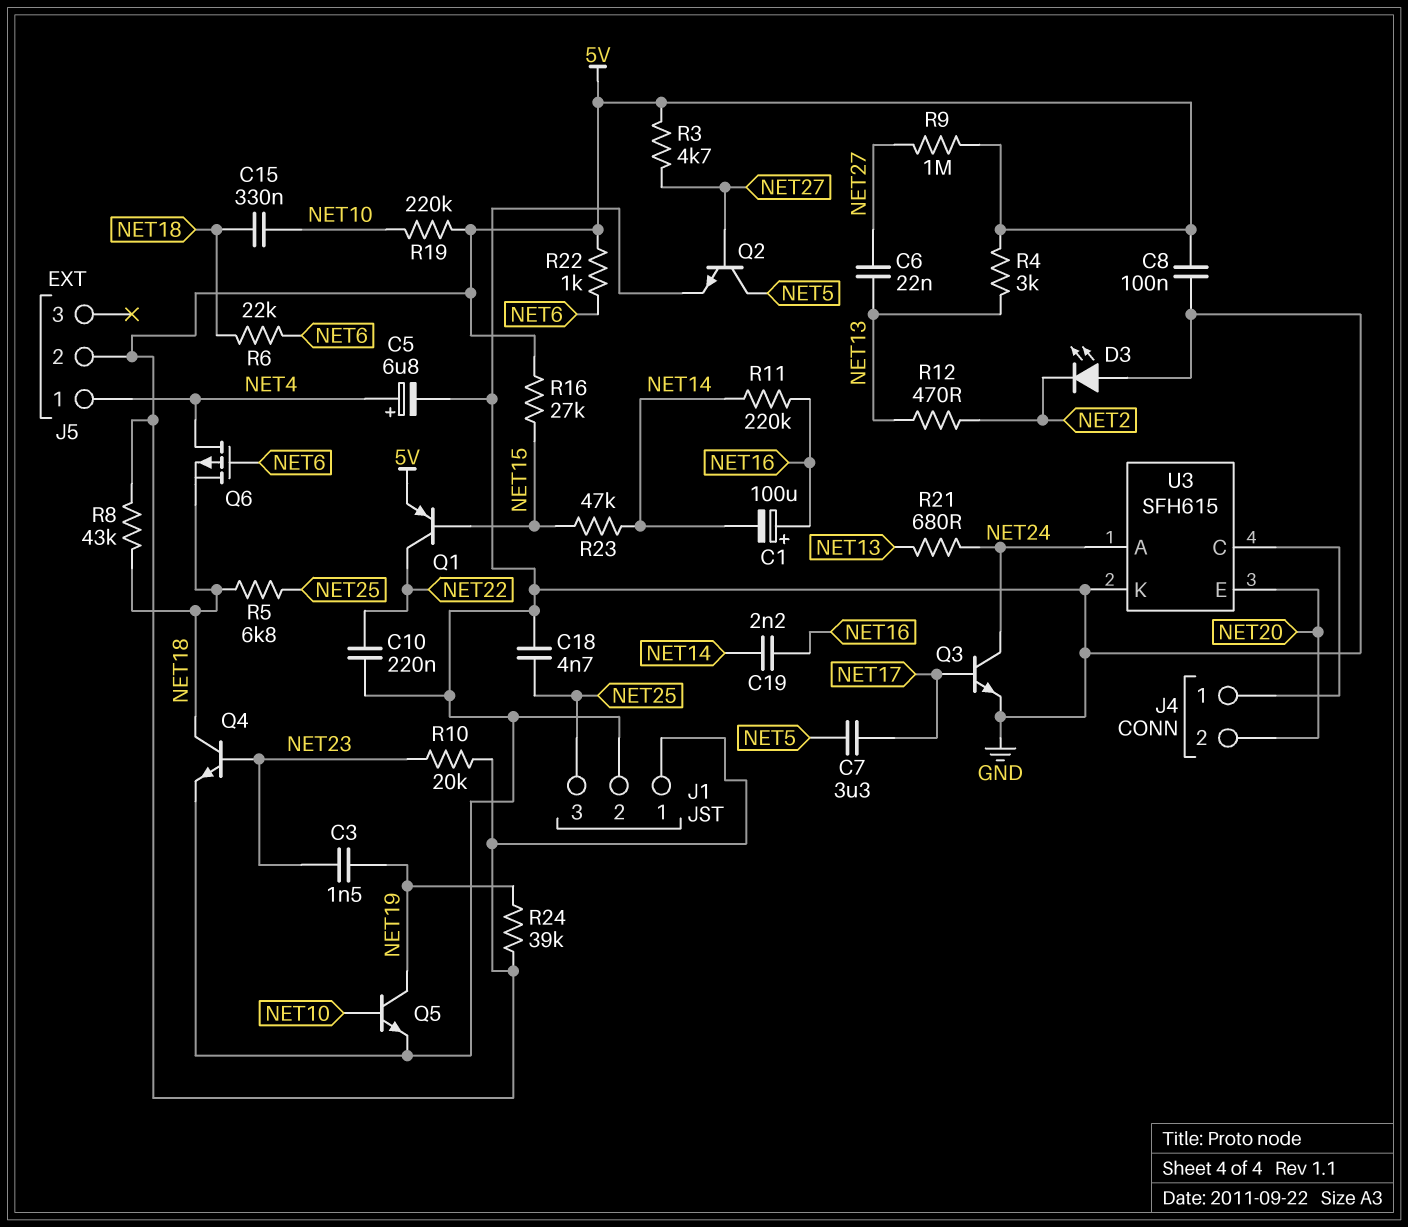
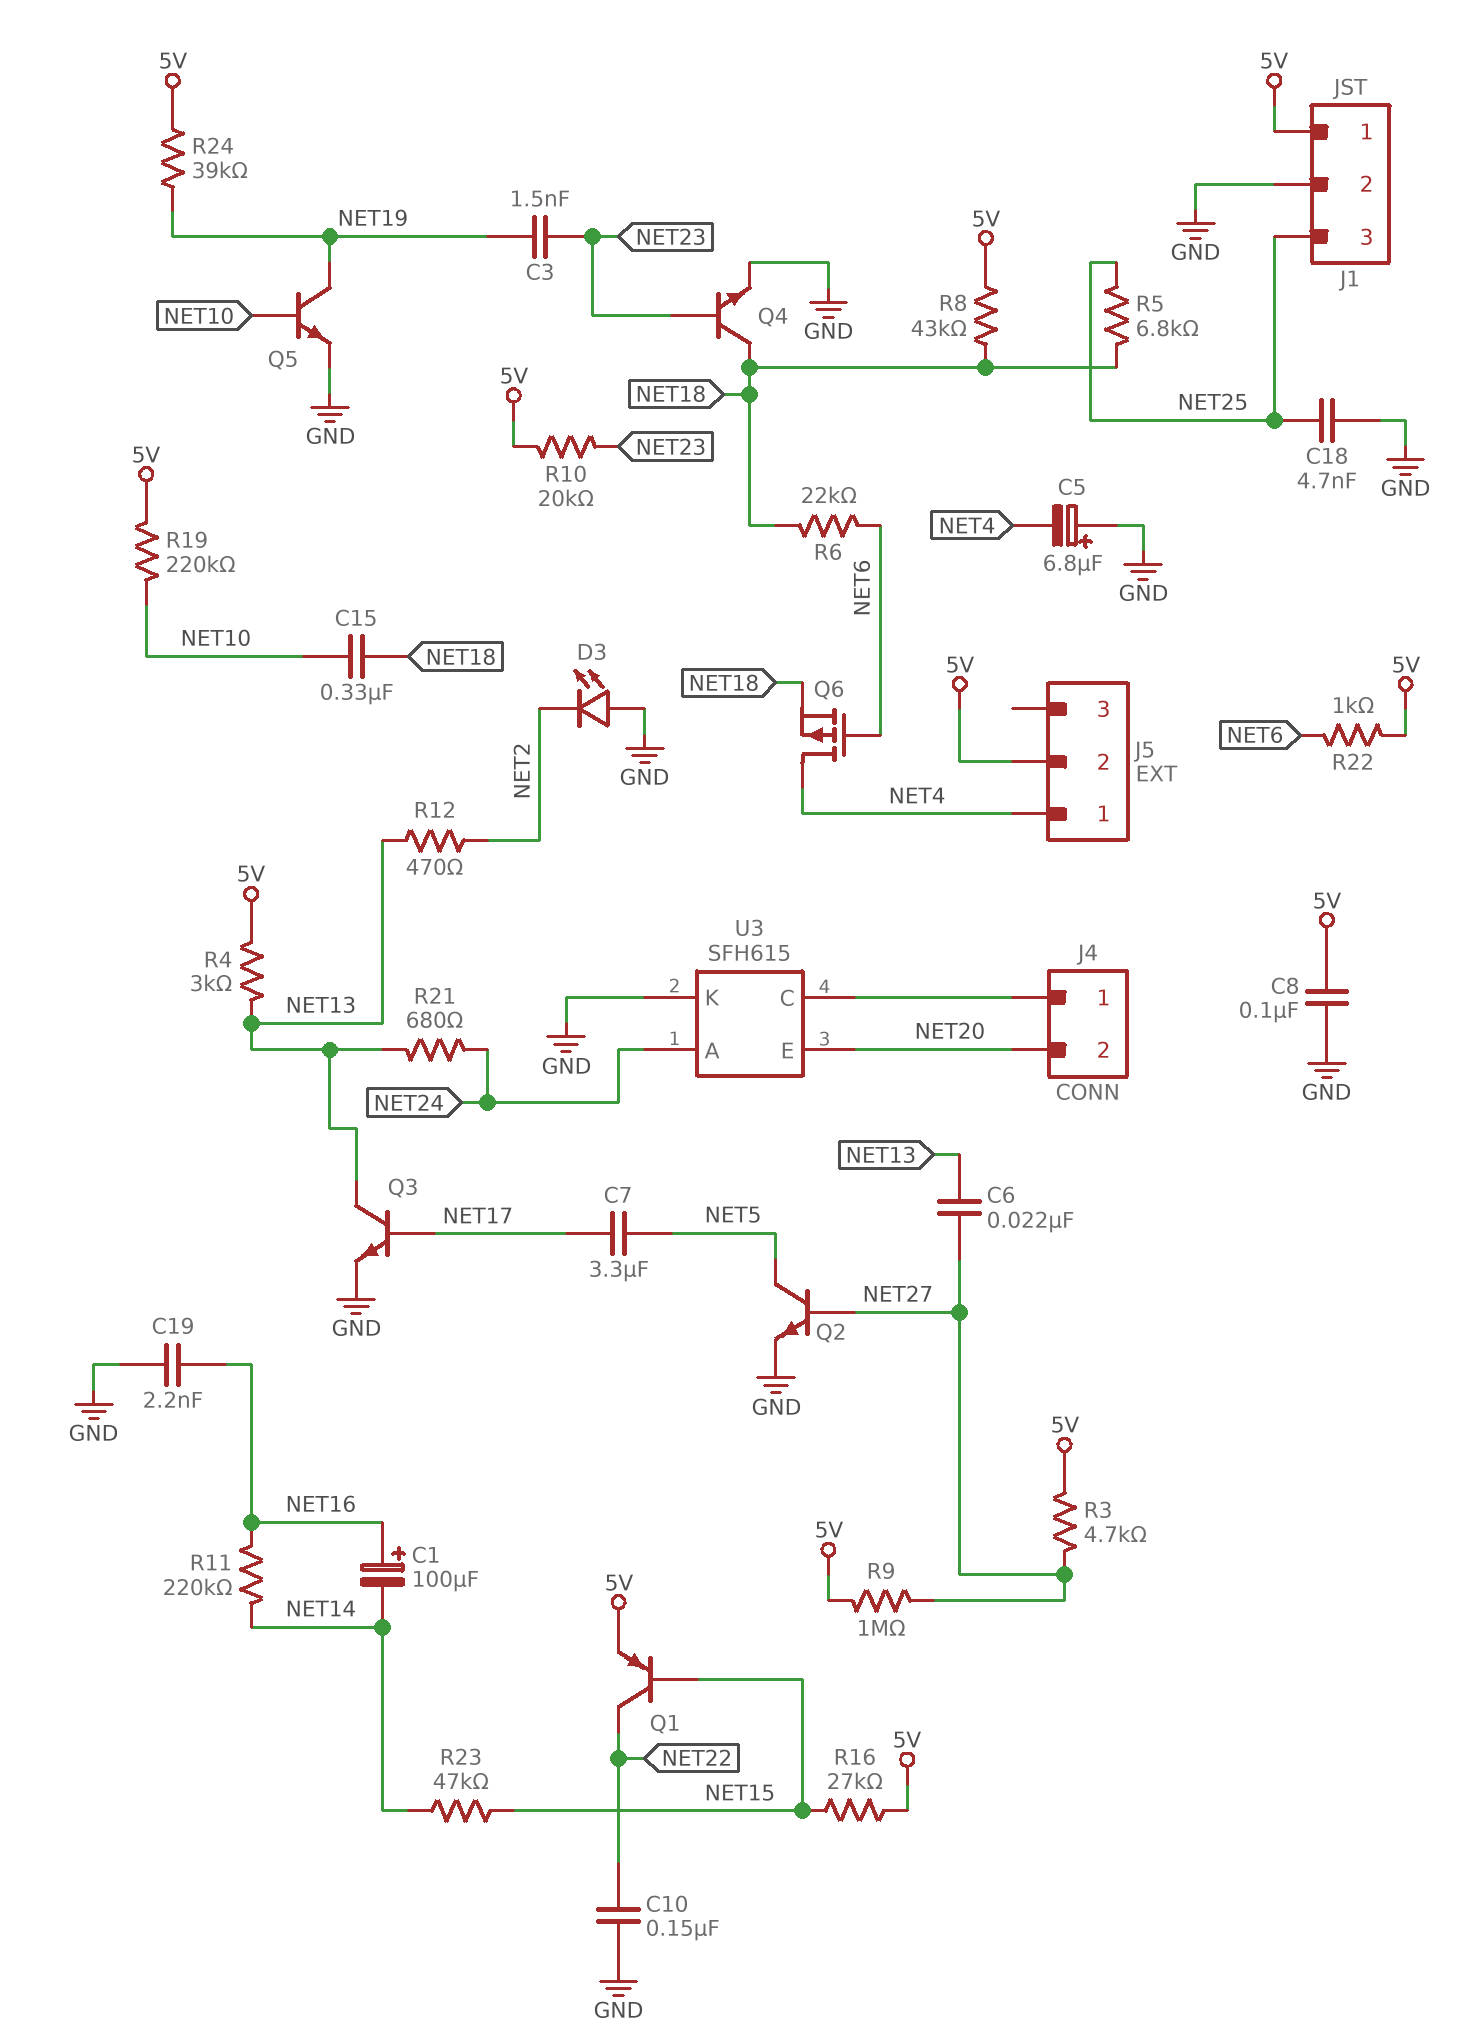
C5: 6.8uF (plus NET4, minus GND) -> 6.8uF (plus GND, minus NET4)
C10: 220nF (GND, NET22) -> 150nF (GND, NET22)
C19: 2.2nF (NET14, NET16) -> 2.2nF (GND, NET16)
Q3: NPN (B NET17, C NET24, E GND) -> NPN (B NET17, C NET13, E GND)

